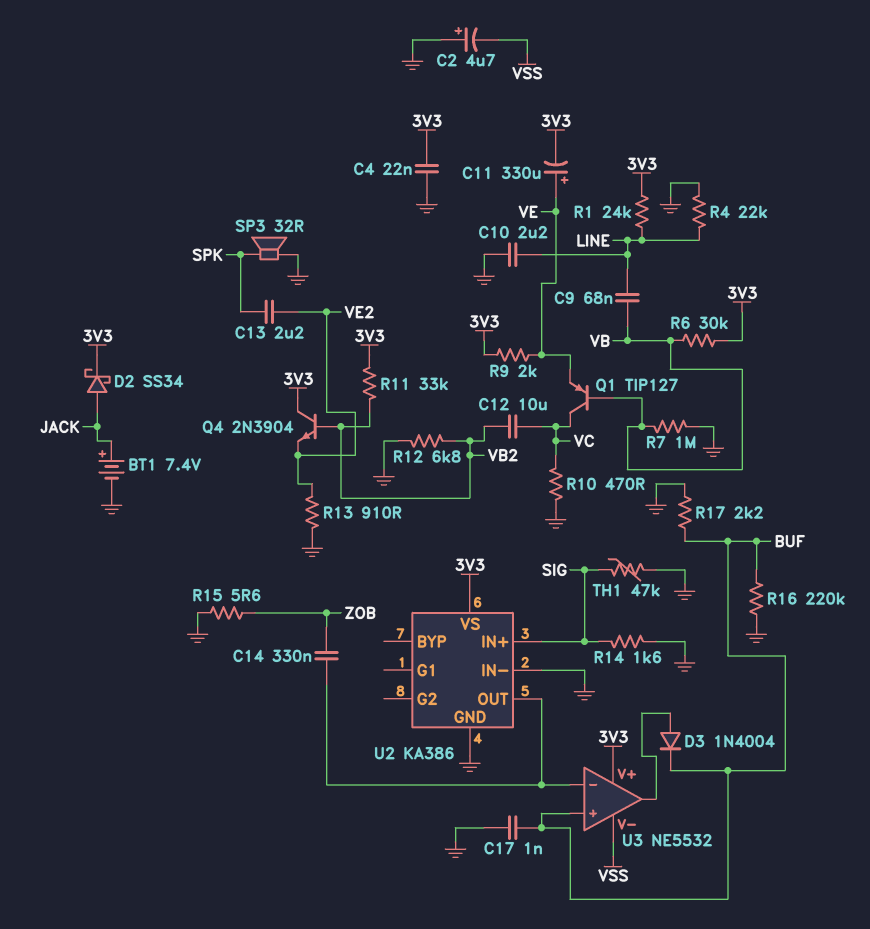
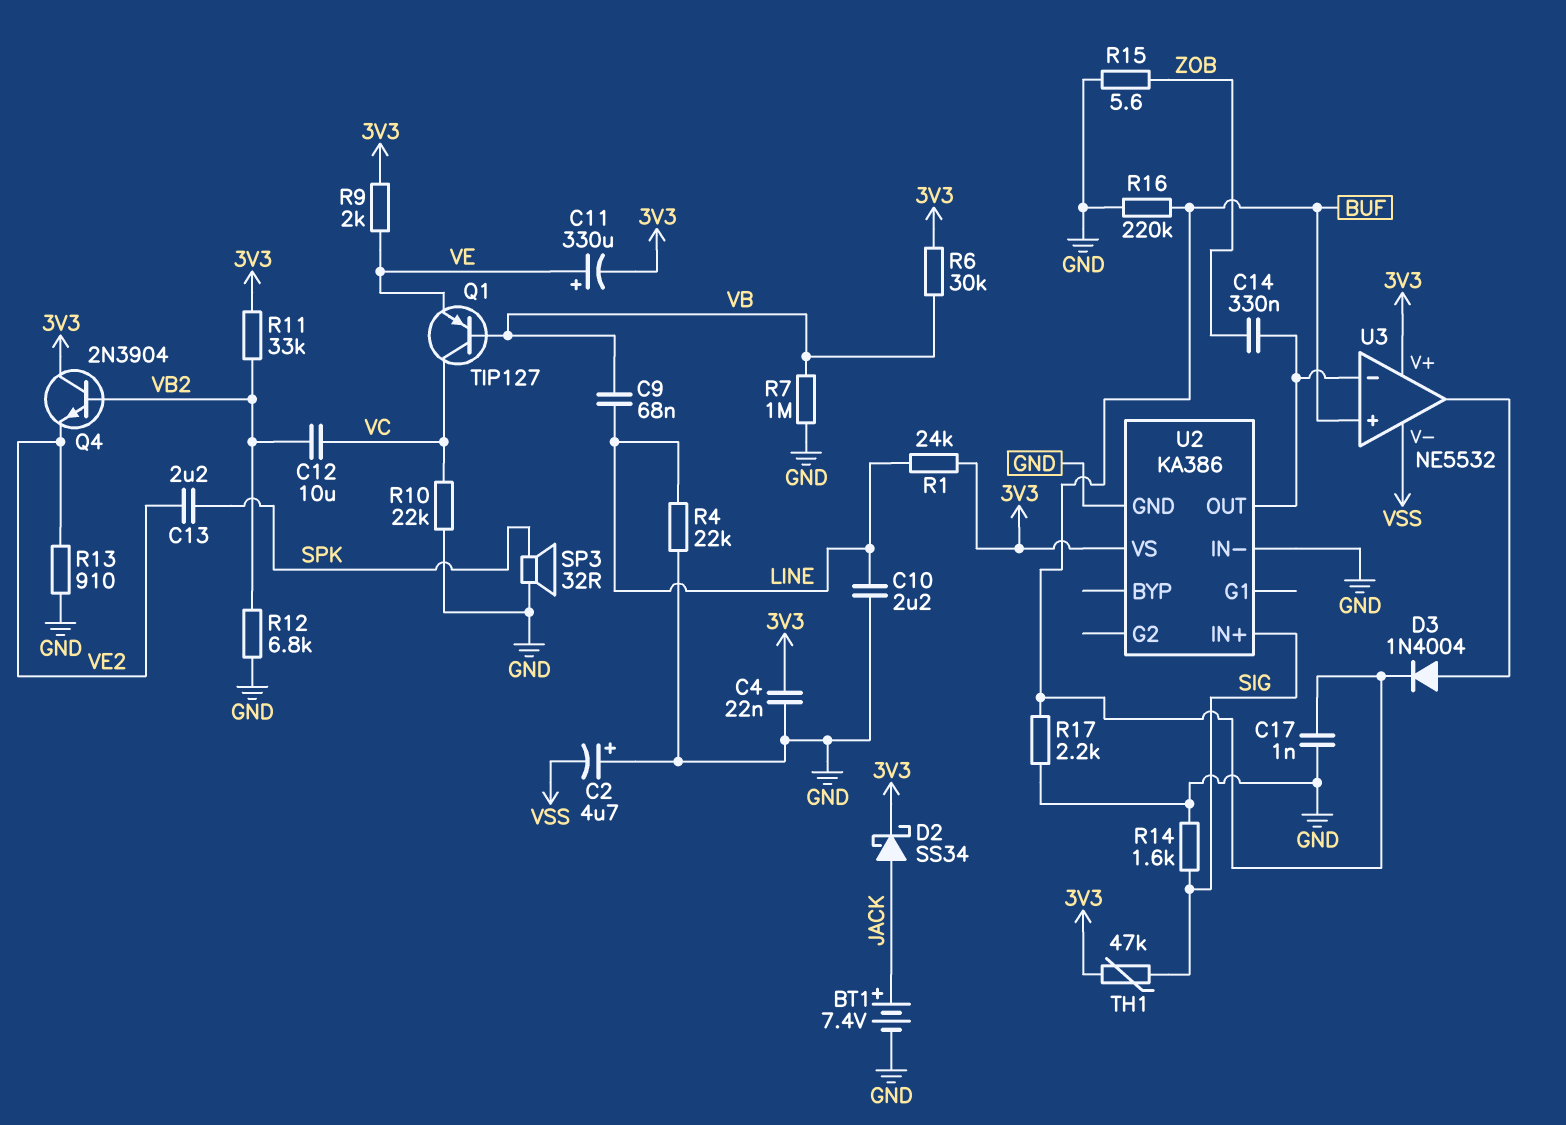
R10: 470 (GND, VC) -> 22k (GND, VC)
TH1: 47k (GND, SIG) -> 47k (3V3, SIG)

